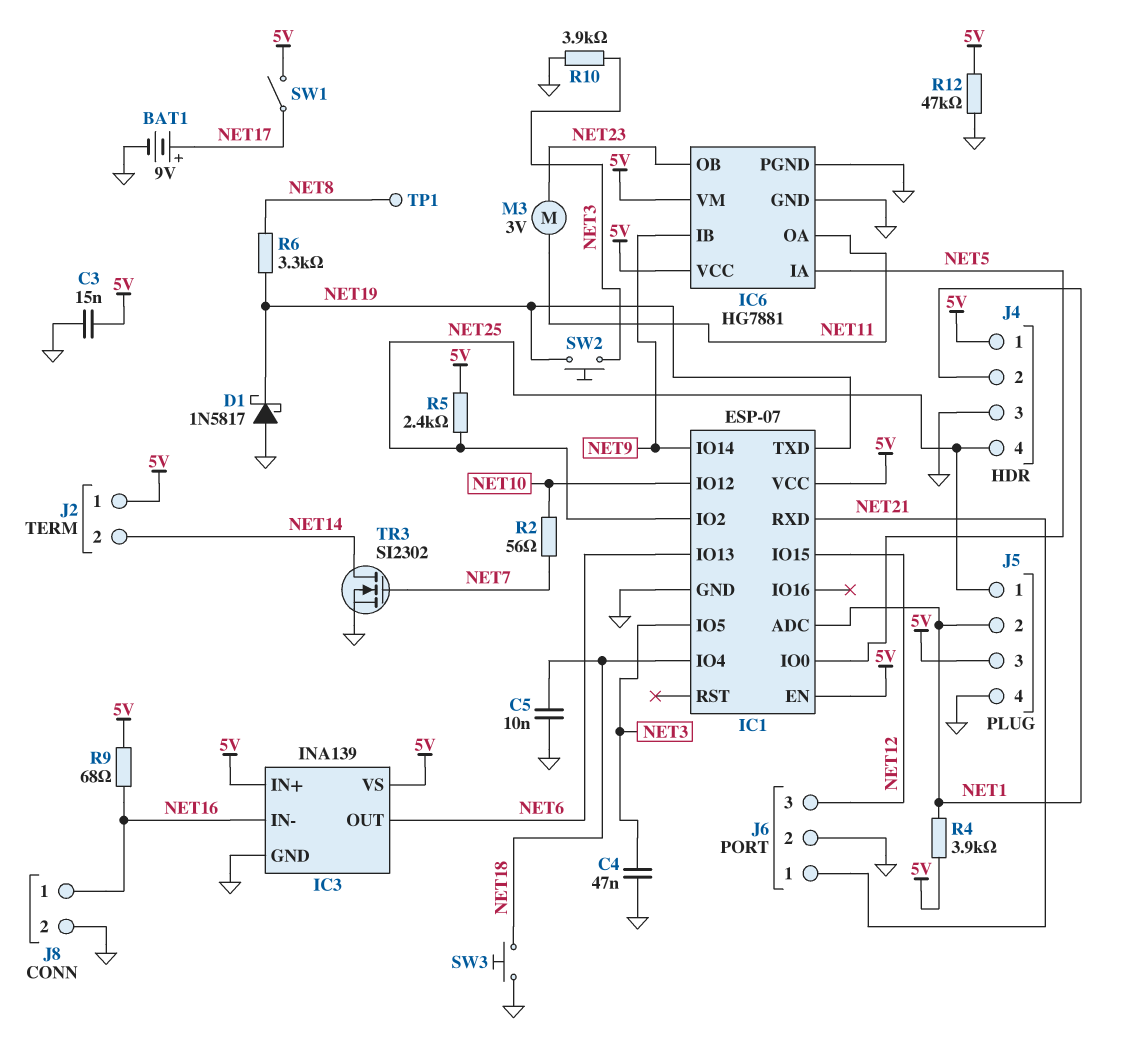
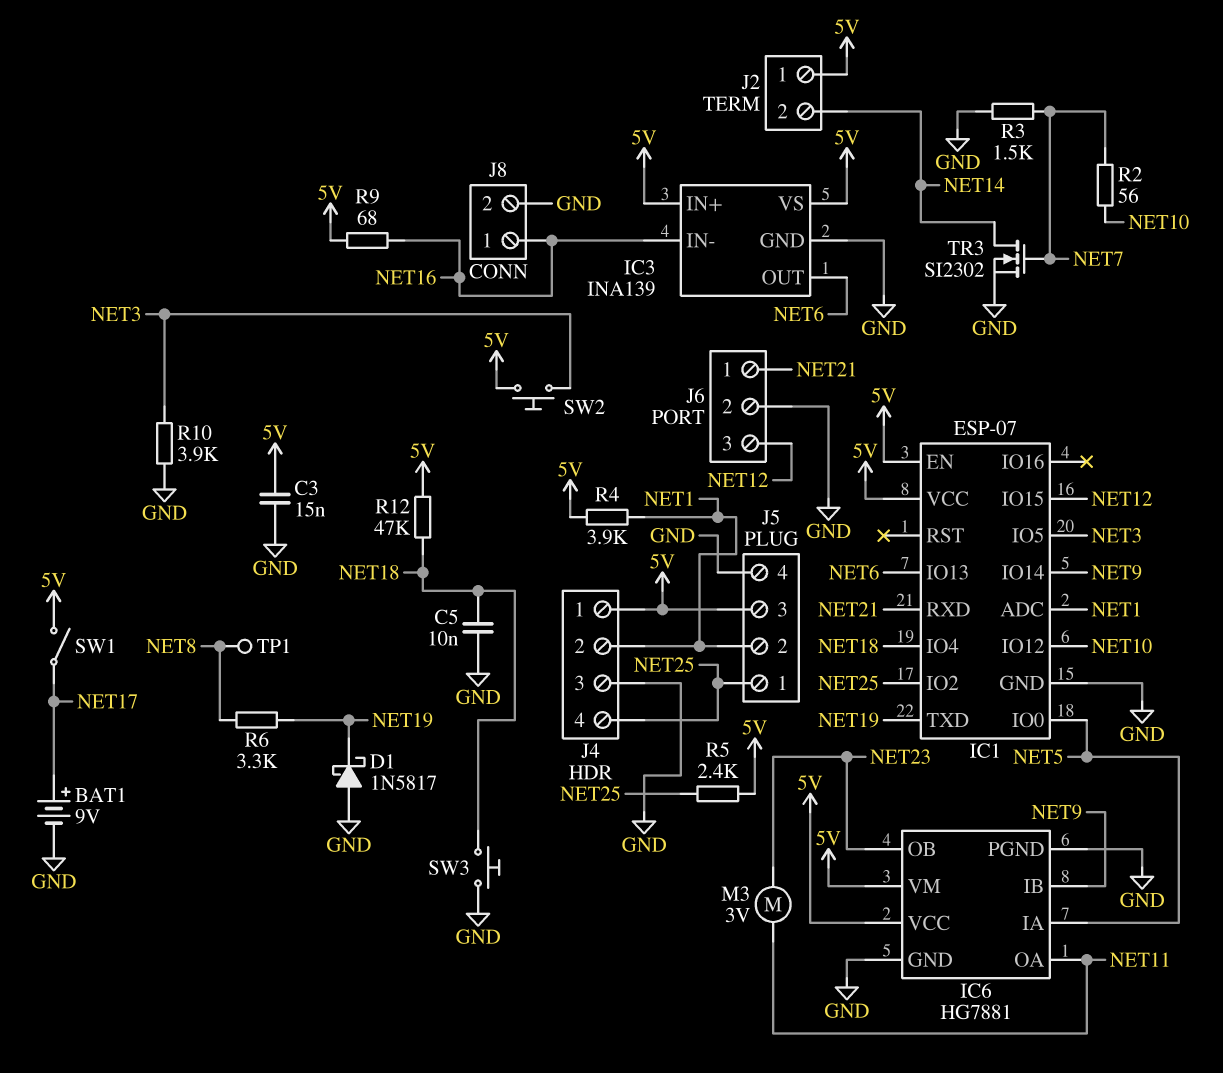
C4: 47nF (GND, NET3) -> none
R3: none -> 1.5k (GND, NET7)
R12: 47k (5V, GND) -> 47k (5V, NET18)
SW2: button (NET3, NET19) -> button (5V, NET3)

